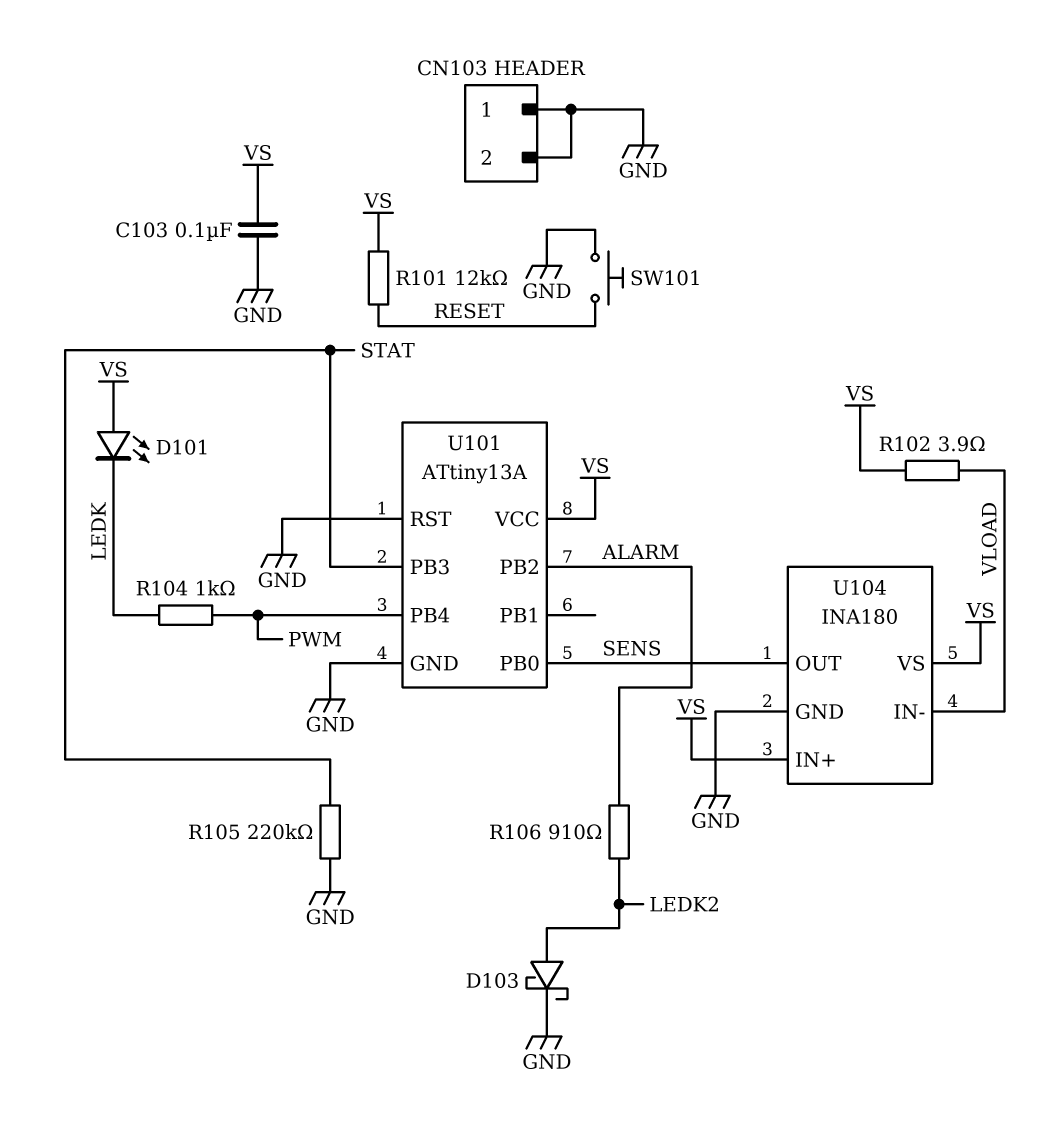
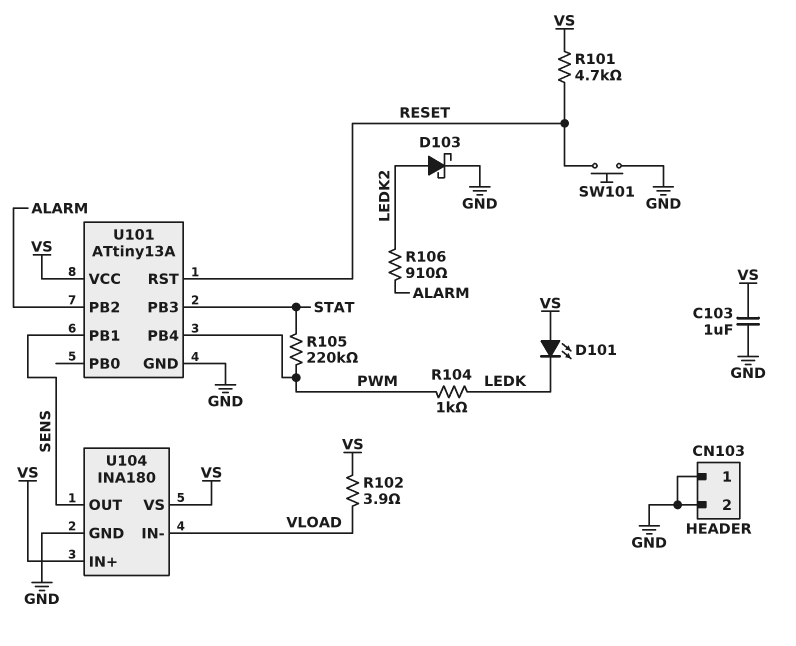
C103: 100nF (GND, VS) -> 1uF (GND, VS)
R101: 12k (RESET, VS) -> 4.7k (RESET, VS)
R105: 220k (GND, STAT) -> 220k (PWM, STAT)
U101 pin PB0: SENS -> none
U101 pin PB1: none -> SENS
U101 pin RST: GND -> RESET

